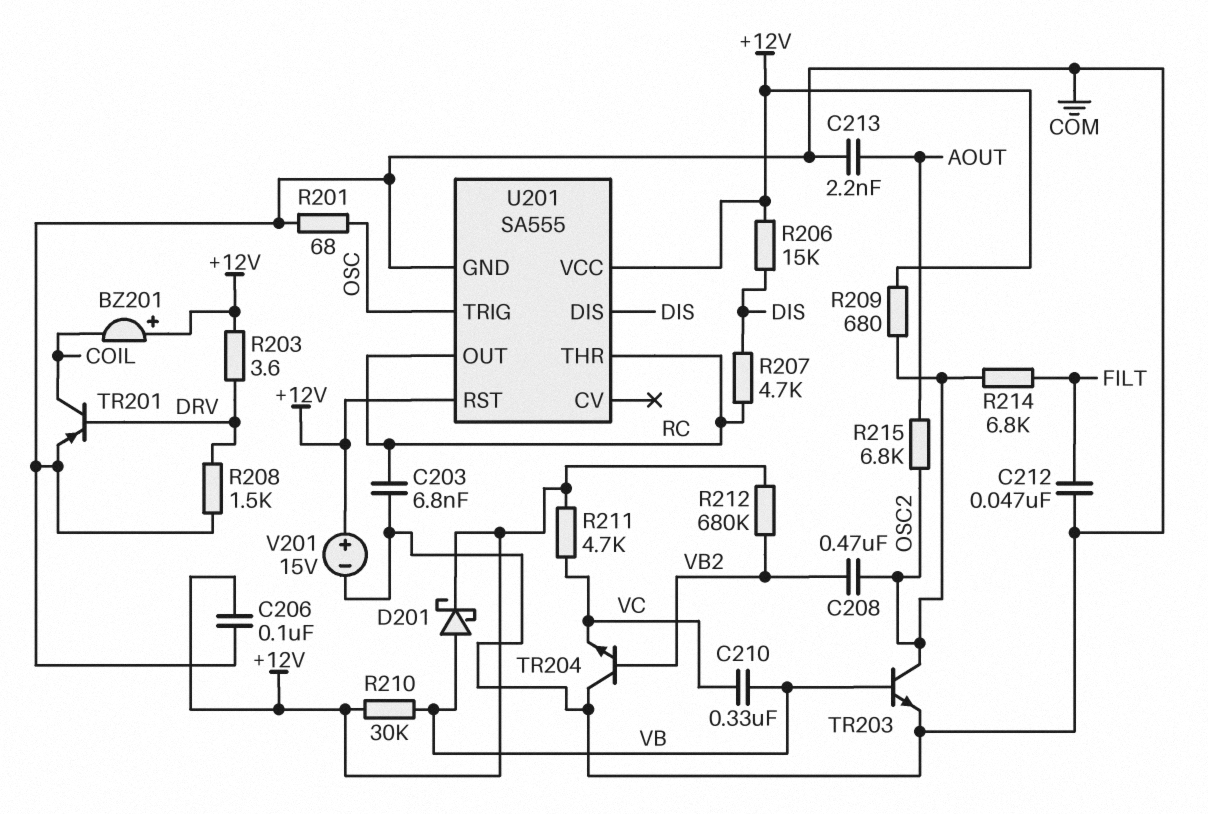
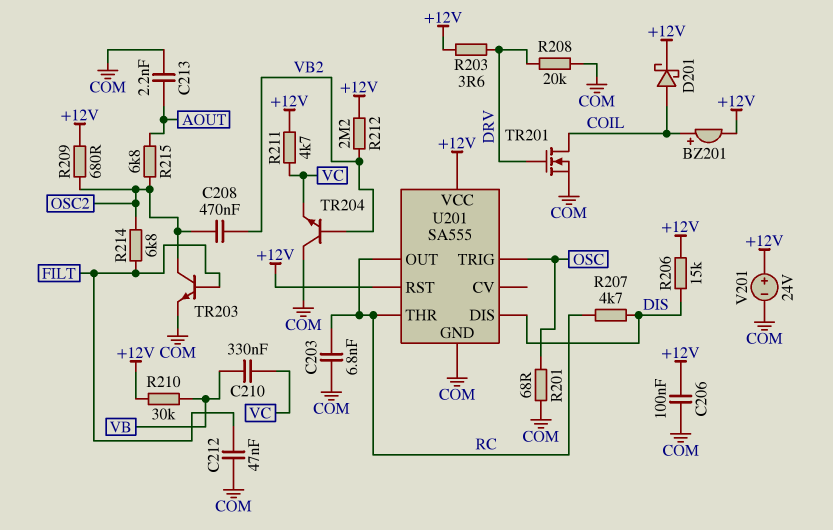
BZ201: buzzer (plus +12V, minus COIL) -> buzzer (plus COIL, minus +12V)
D201: schottky (A VB, K +12V) -> schottky (A COIL, K +12V)
R208: 1.5k (COM, DRV) -> 20k (COM, DRV)
R212: 680k (+12V, VB2) -> 2.2M (+12V, VB2)
TR201: PNP (B DRV, C COIL, E COM) -> NMOS (G DRV, D COIL, S COM)
TR203: NPN (B VB, C OSC2, E COM) -> NPN (B FILT, C OSC2, E COM)
V201: 15V (plus +12V, minus COM) -> 24V (plus +12V, minus COM)

